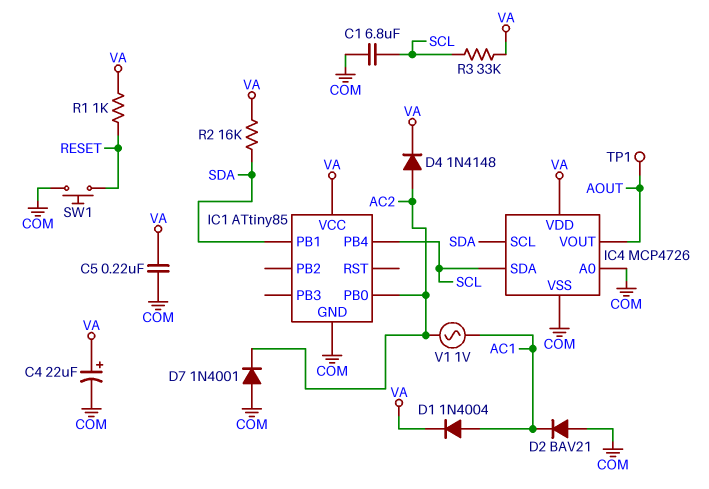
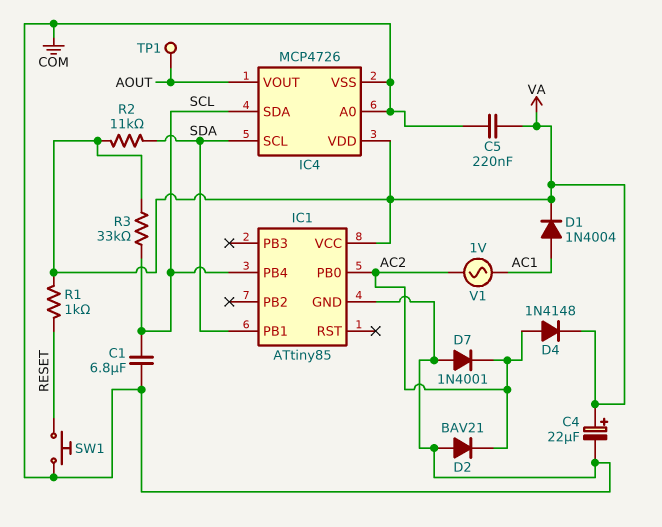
D2: diode BAV21 (A COM, K AC1) -> diode BAV21 (A COM, K AC2)
R2: 16k (SDA, VA) -> 11k (SDA, VA)

